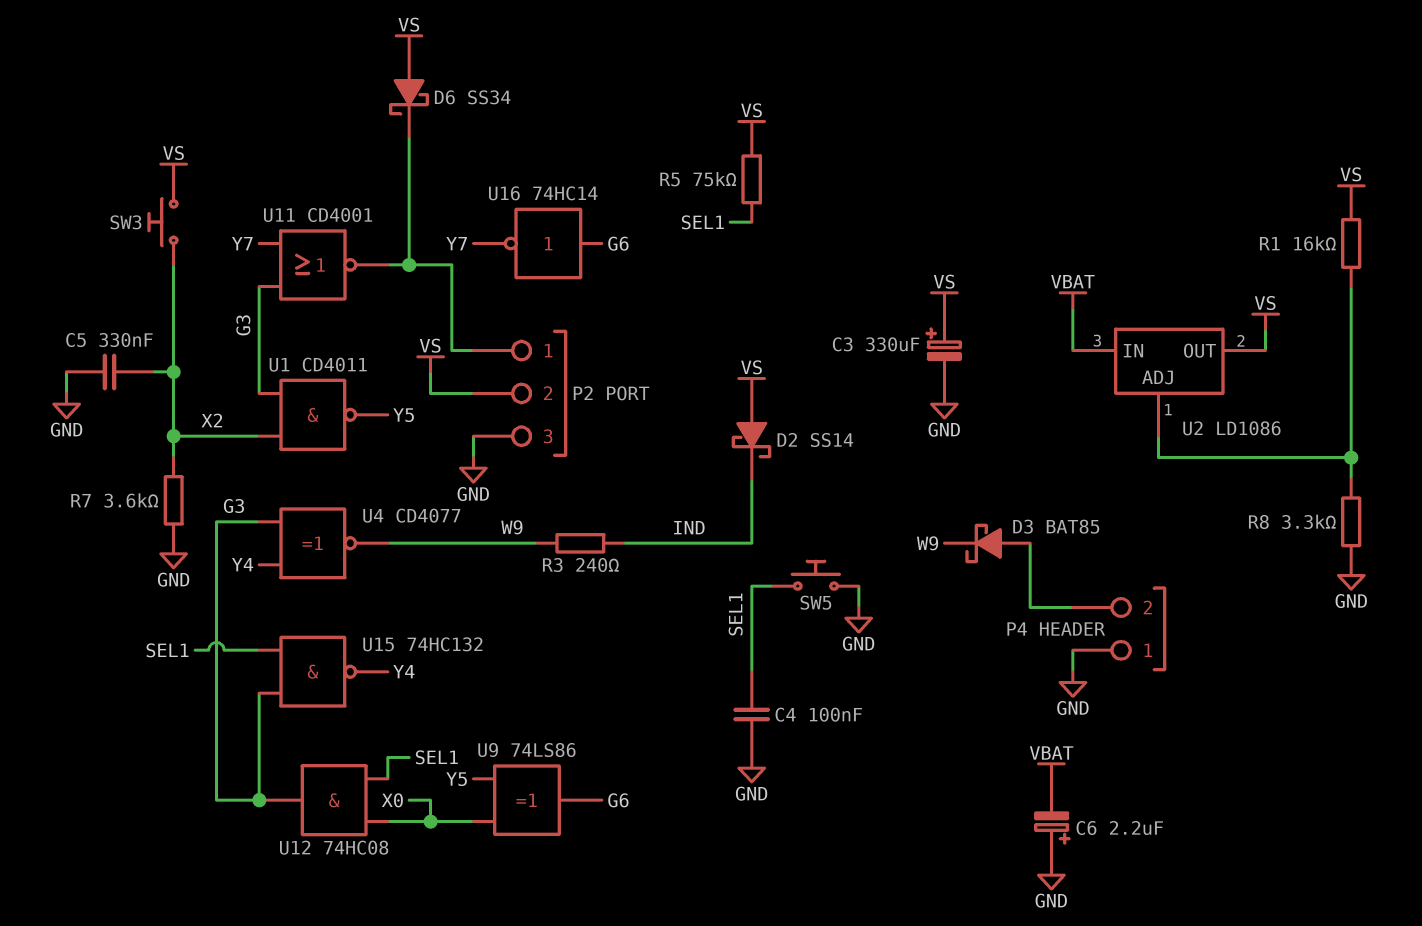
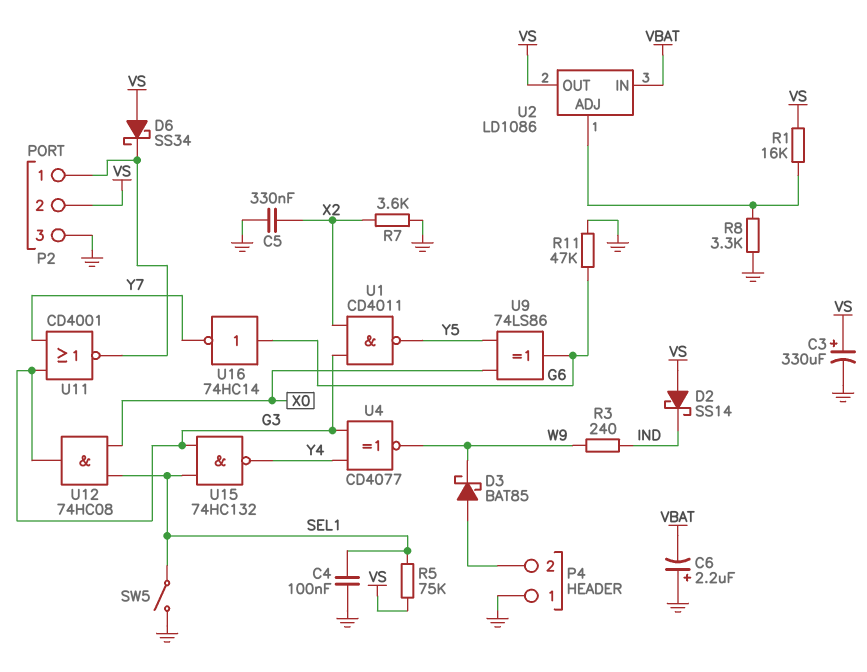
R11: none -> 47k (G6, GND)
SW3: button (VS, X2) -> none
SW5: button (GND, SEL1) -> switch (GND, SEL1)

